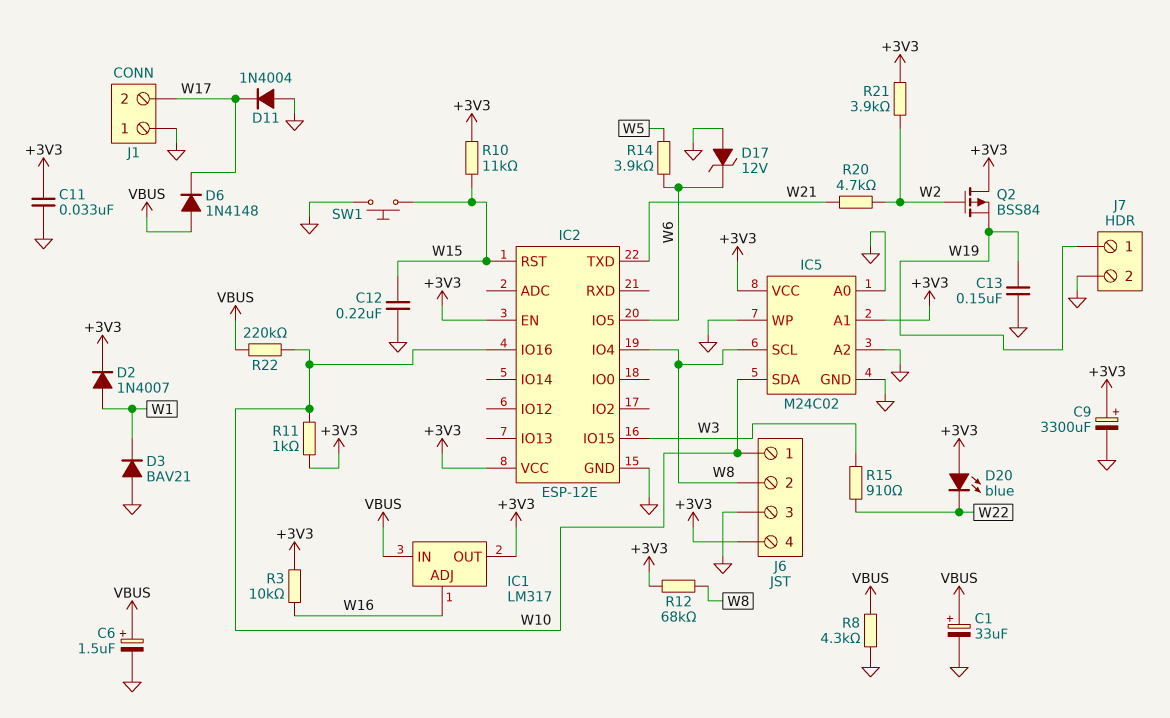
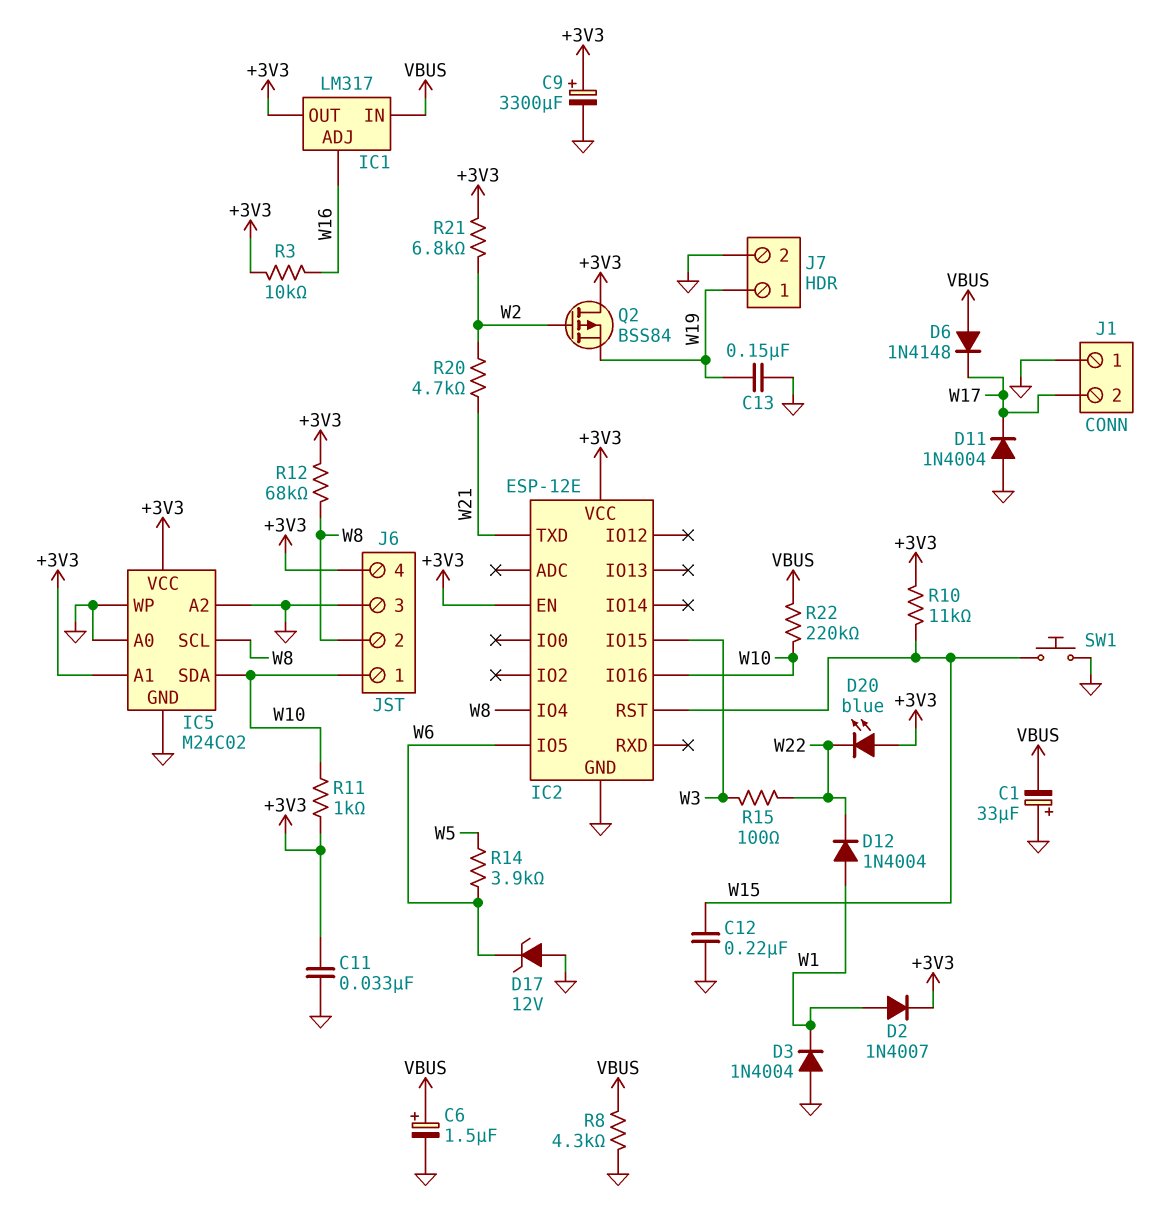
C1: 33uF (plus VBUS, minus GND) -> 33uF (plus GND, minus VBUS)
D3: diode BAV21 (A GND, K W1) -> diode 1N4004 (A GND, K W1)
D12: none -> diode 1N4004 (A W1, K W22)
R15: 910 (W3, W22) -> 100 (W3, W22)
R21: 3.9k (+3V3, W2) -> 6.8k (+3V3, W2)

